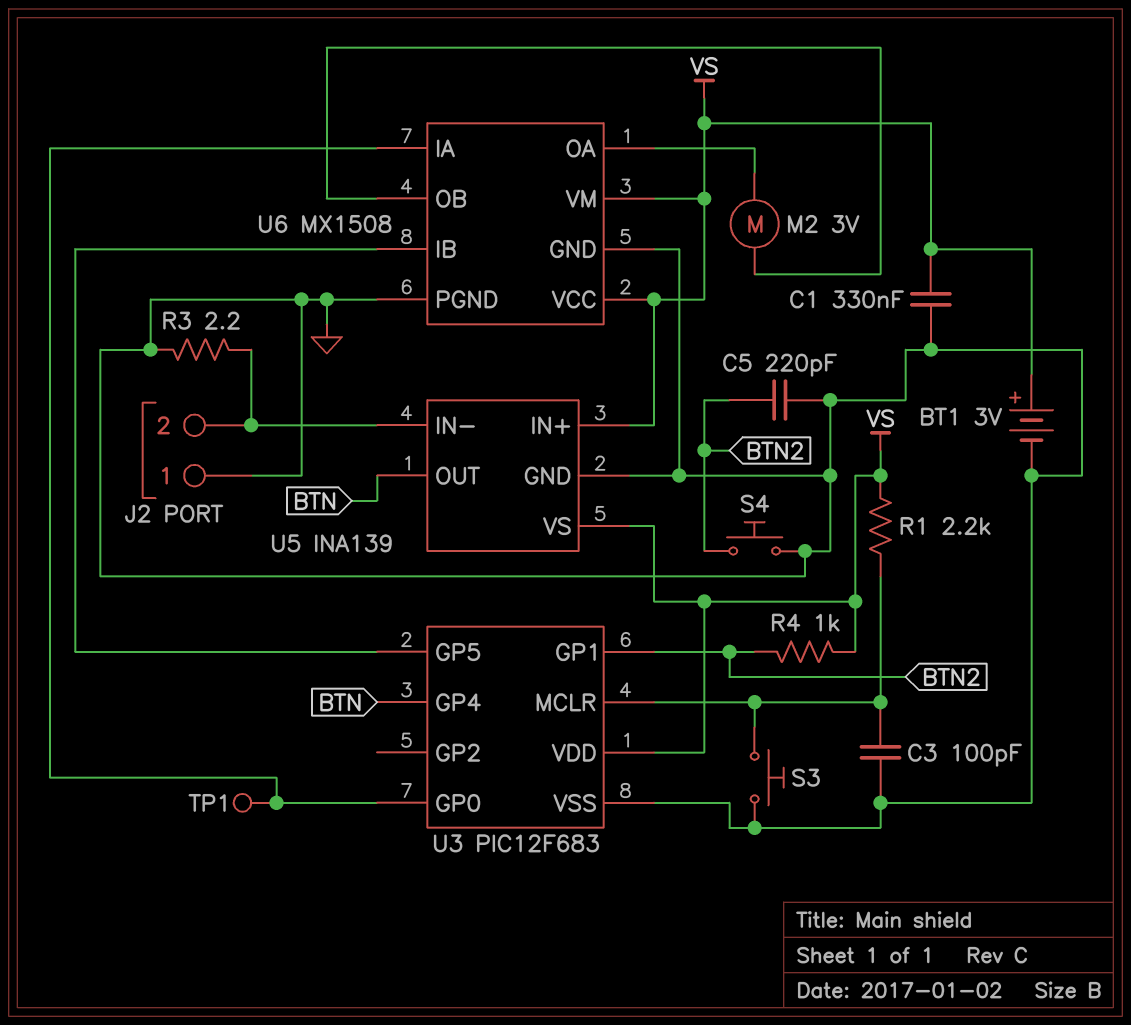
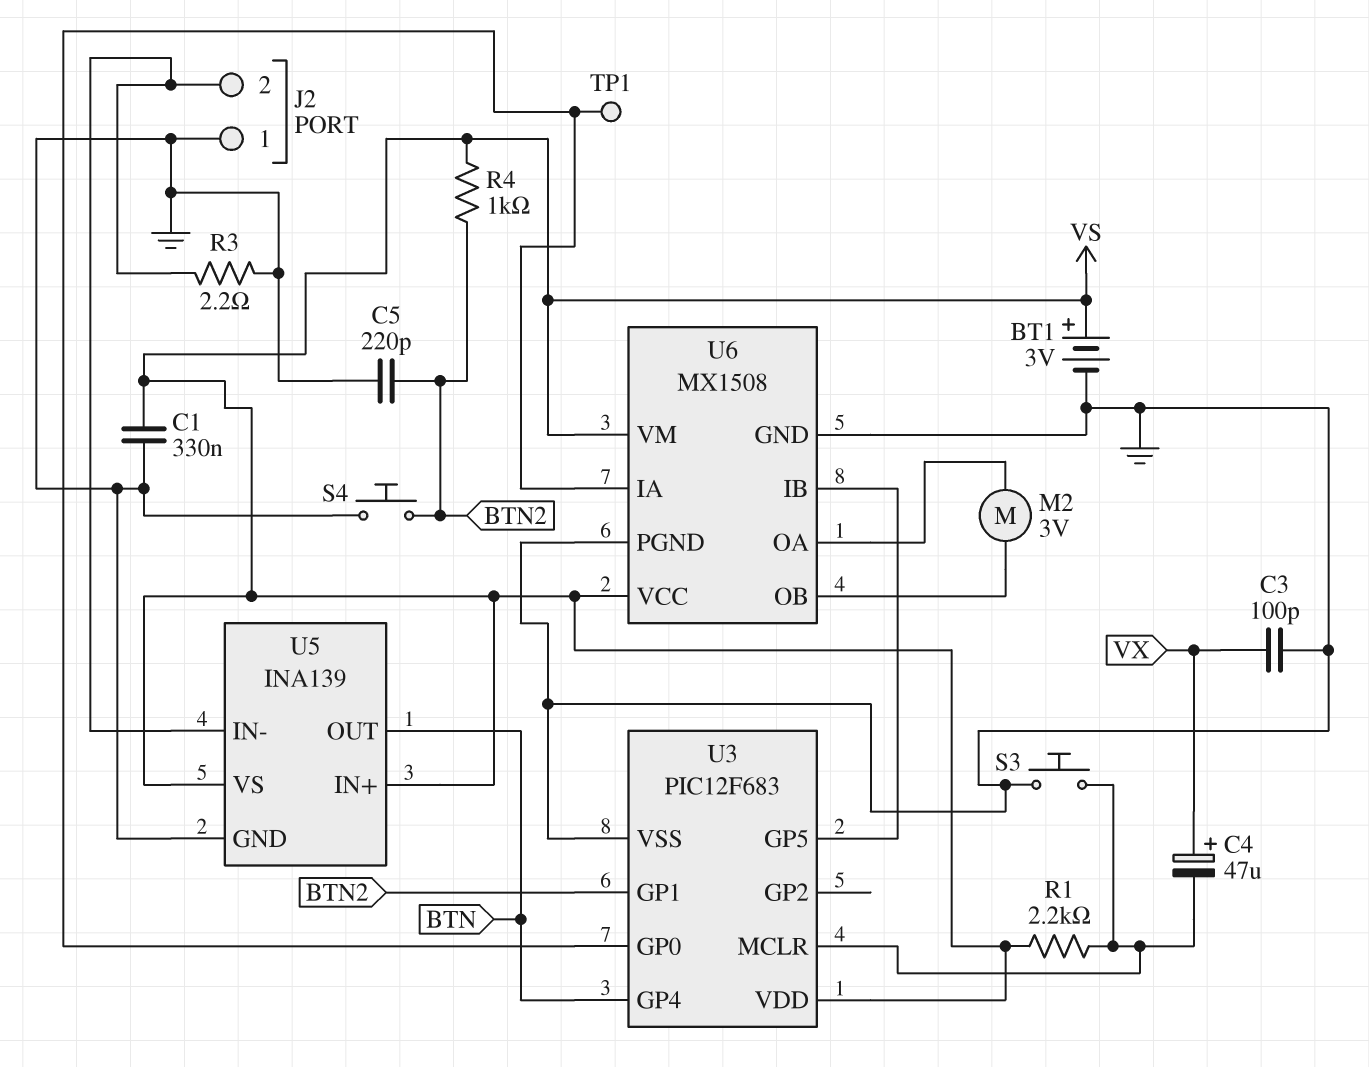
C3: 100pF (GND, U3/MCLR) -> 100pF (GND, VX)
C4: none -> 47uF (plus VX, minus U3/MCLR)

